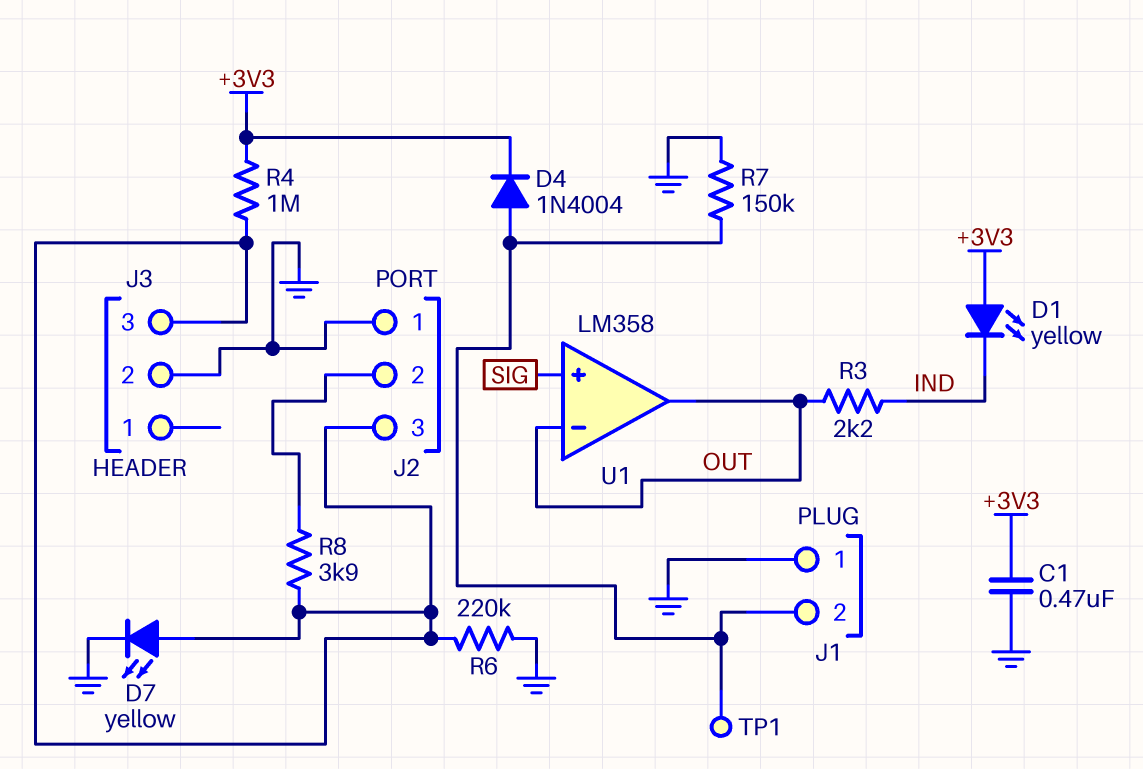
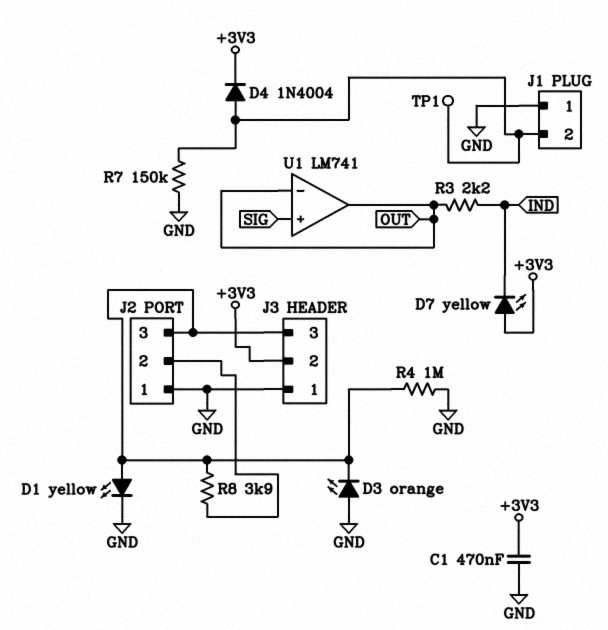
D1: LED yellow (A +3V3, K IND) -> LED yellow (A J2/3, K GND)
D3: none -> LED orange (A GND, K J2/3)
D7: LED yellow (A J2/3, K GND) -> LED yellow (A +3V3, K IND)
J3 pin 1: none -> GND
J3 pin 2: GND -> +3V3
R4: 1M (+3V3, J2/3) -> 1M (GND, J2/3)
R6: 220k (GND, J2/3) -> none
U1: LM358 -> LM741

